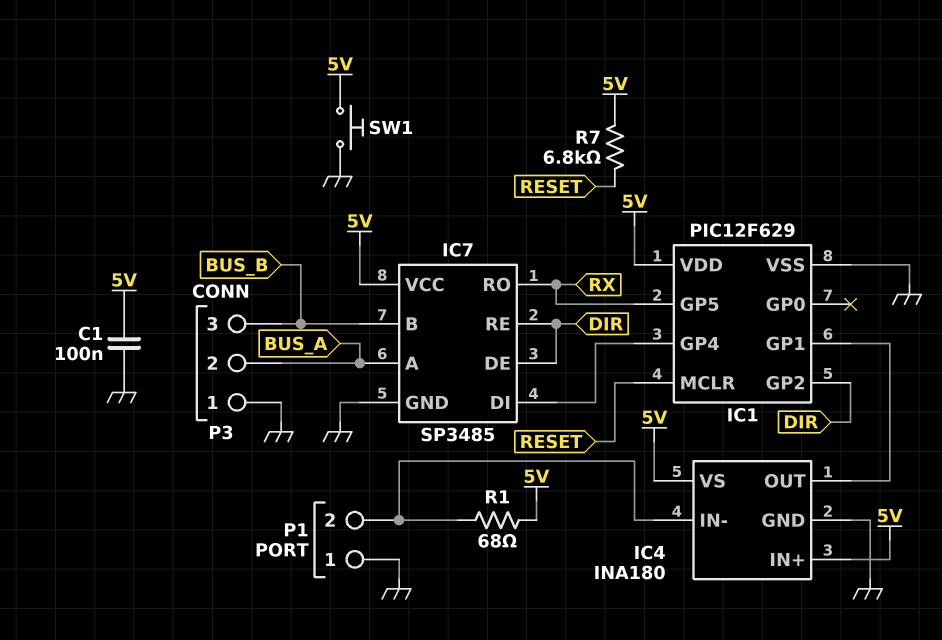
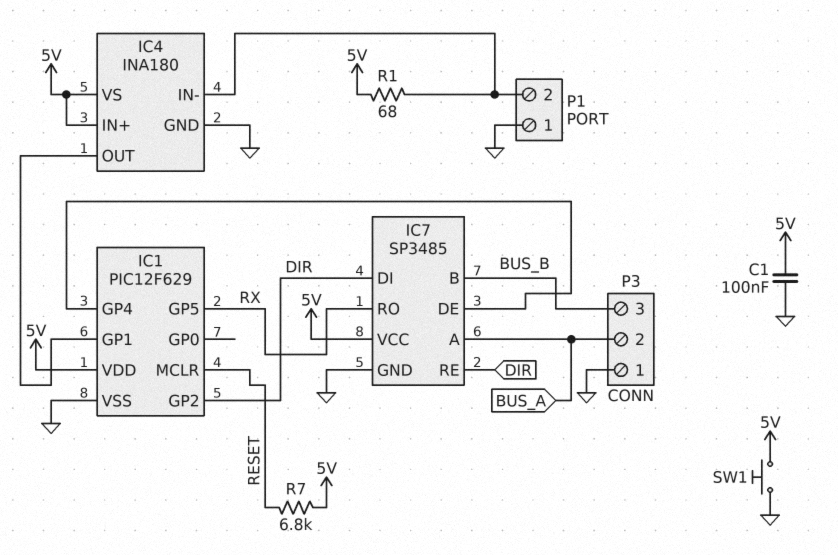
IC7 pin DE: DIR -> IC1/GP4
IC7 pin DI: IC1/GP4 -> DIR

